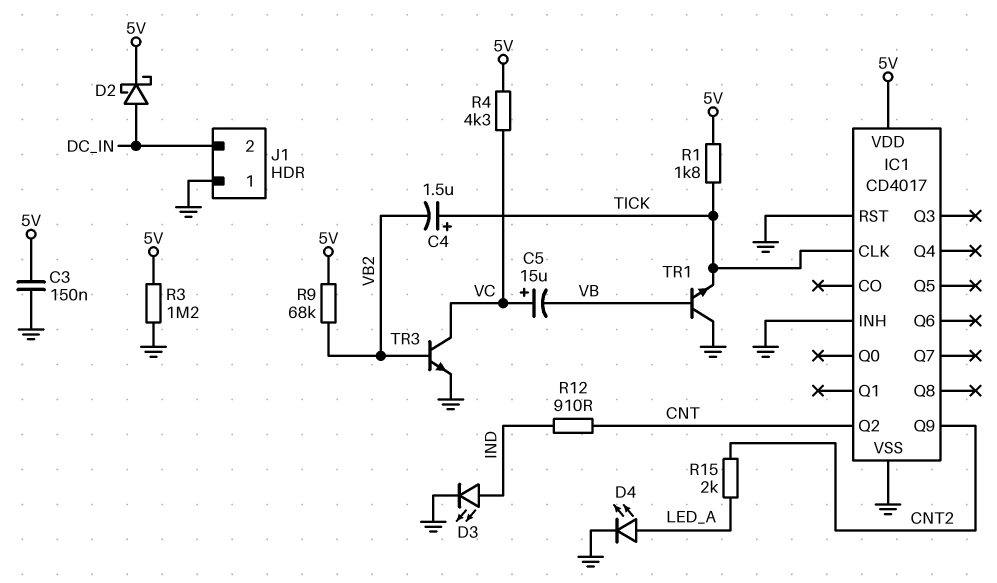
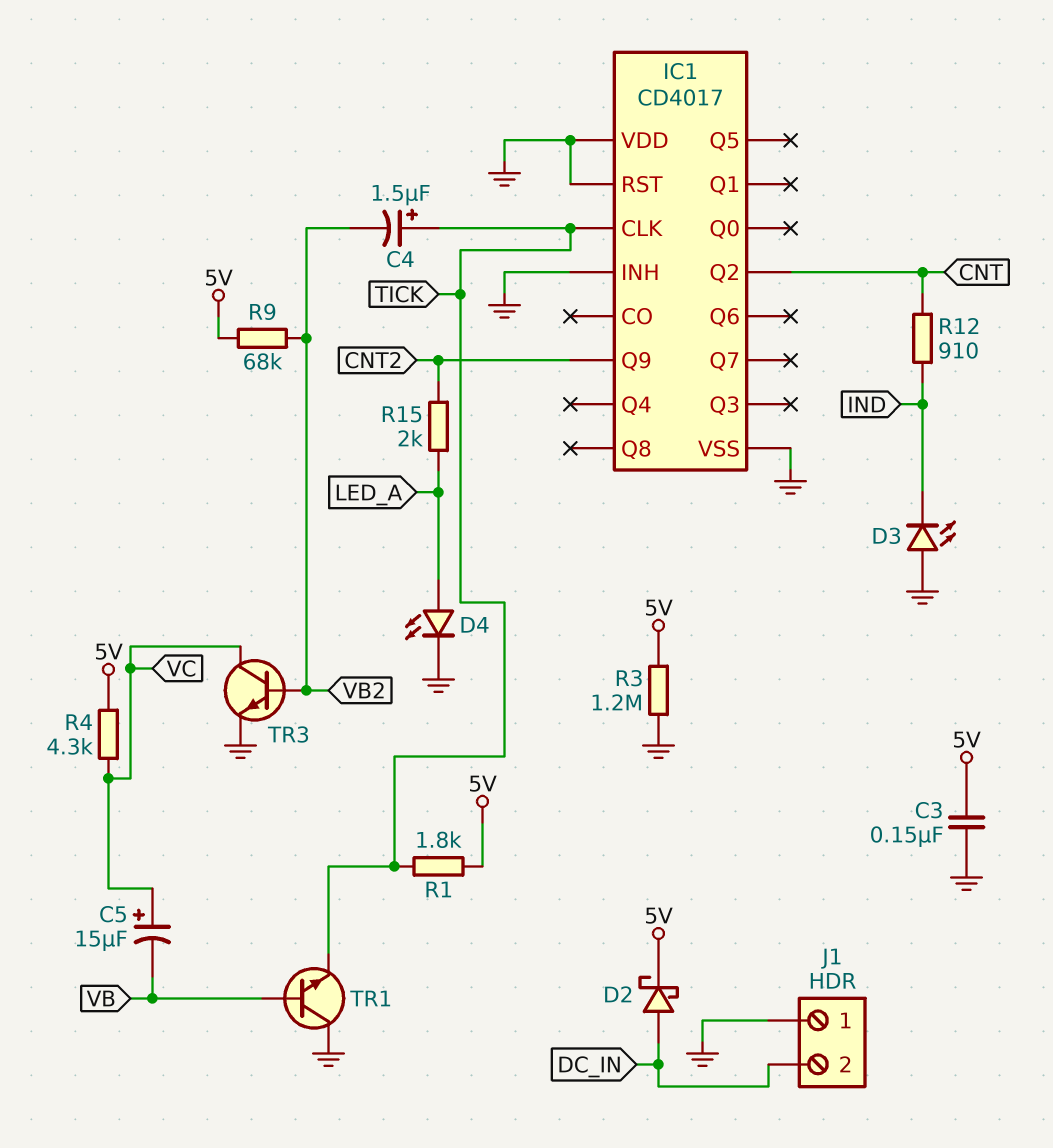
D3: LED (A IND, K GND) -> LED (A GND, K IND)
IC1 pin VDD: 5V -> GND

